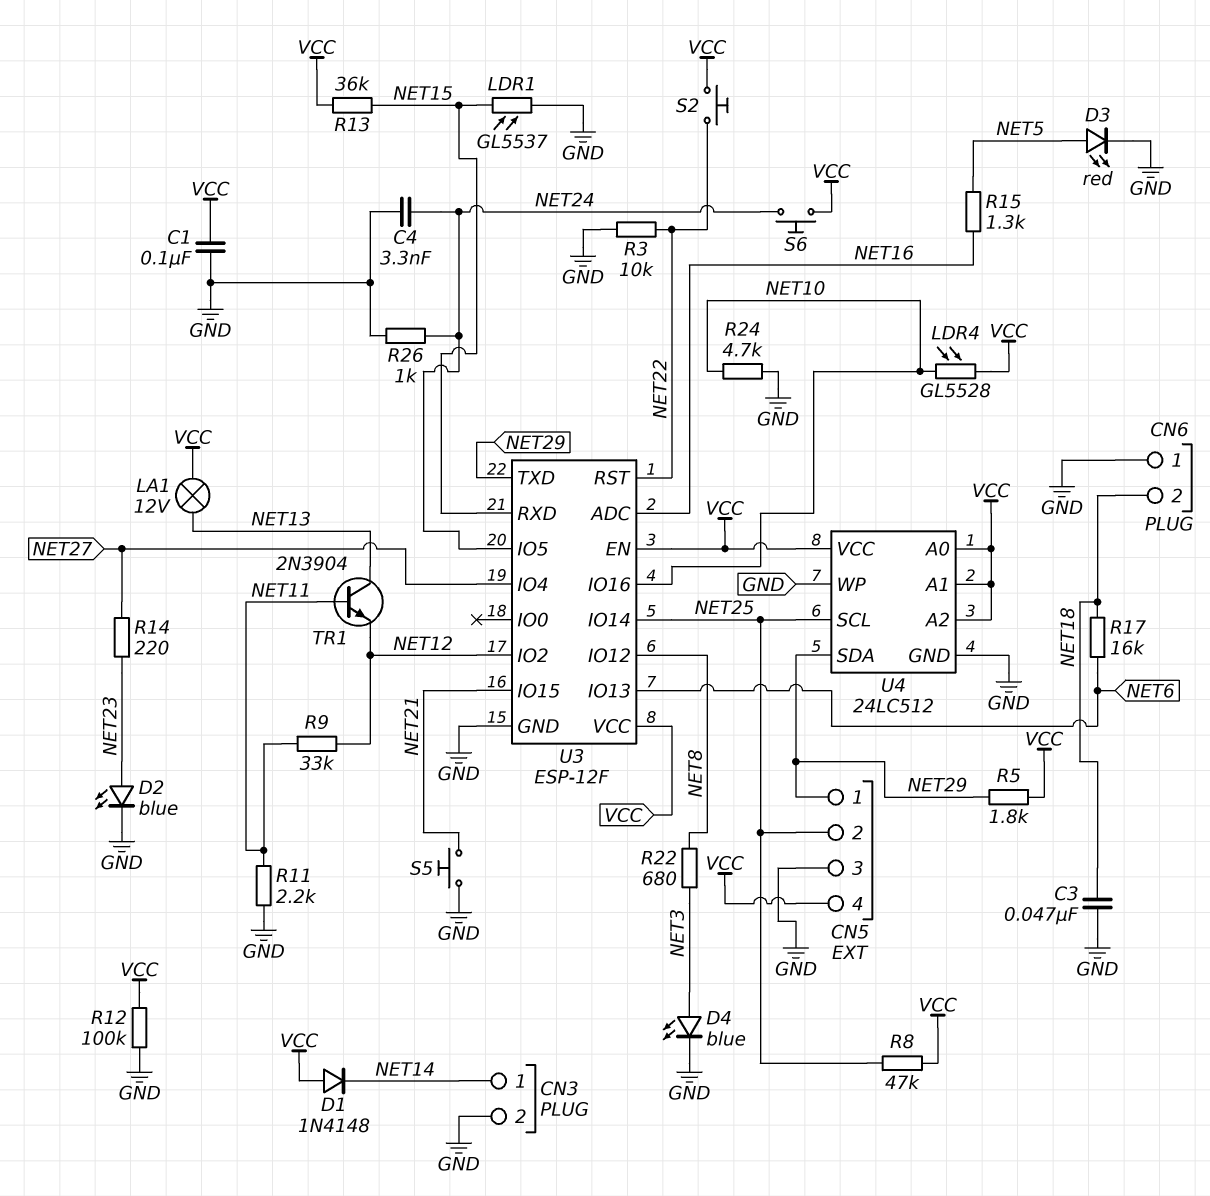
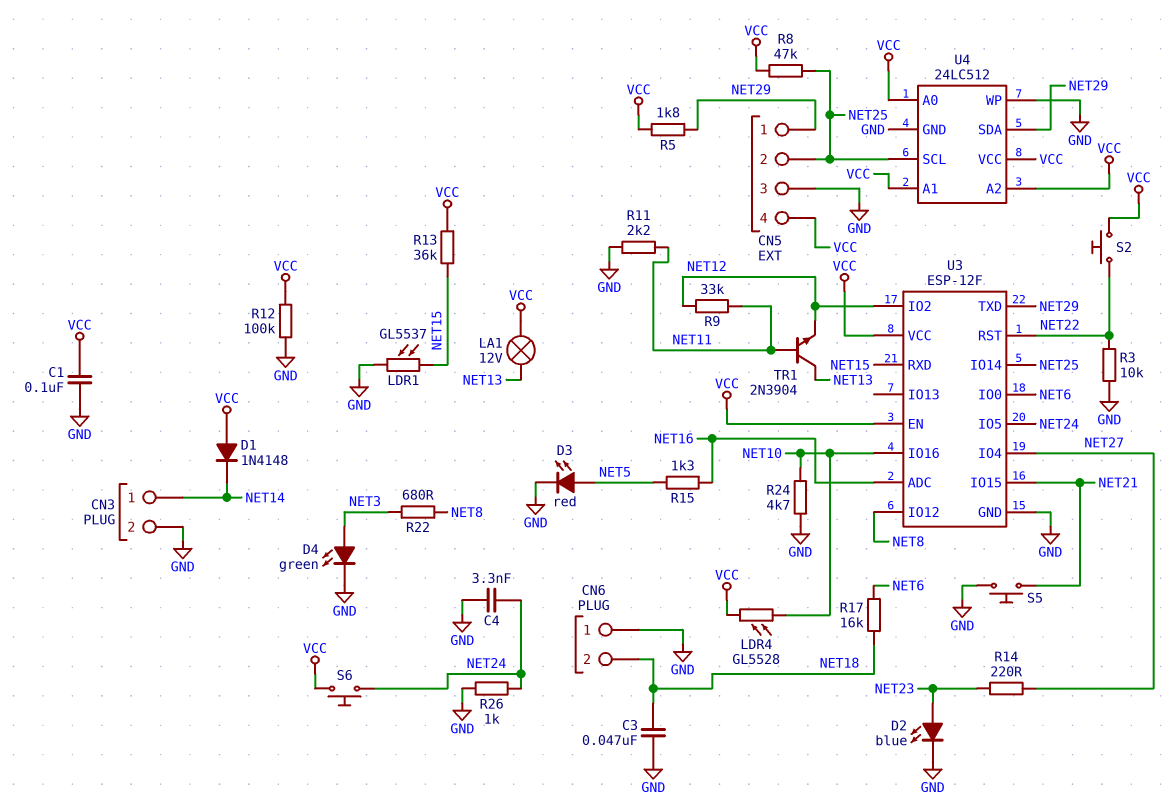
D4: LED blue (A NET3, K GND) -> LED green (A NET3, K GND)
U3 pin IO0: none -> NET6
U3 pin IO13: NET6 -> none

